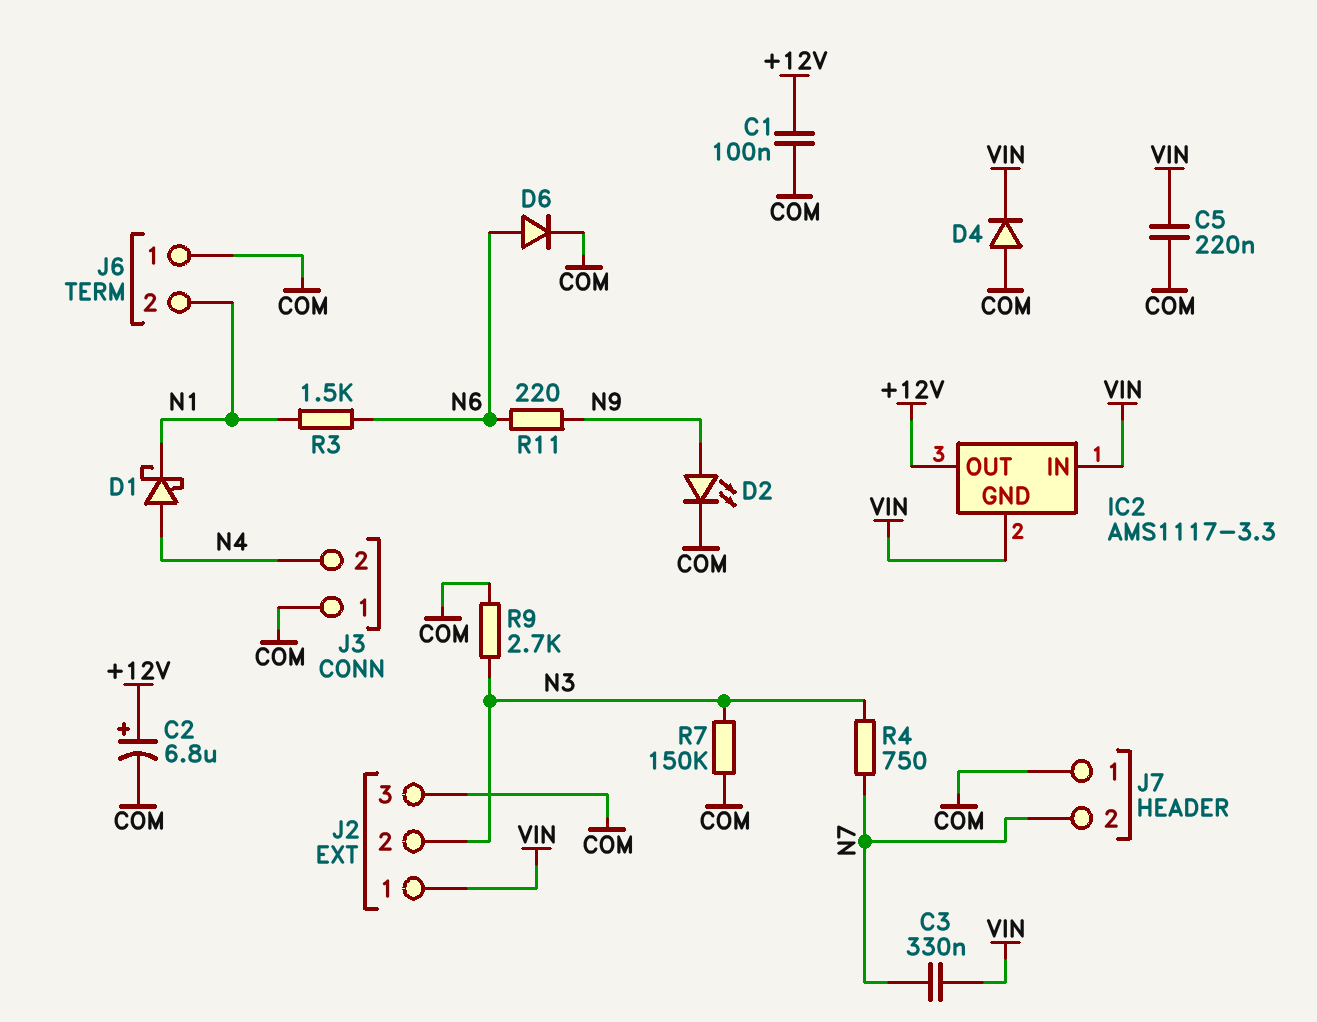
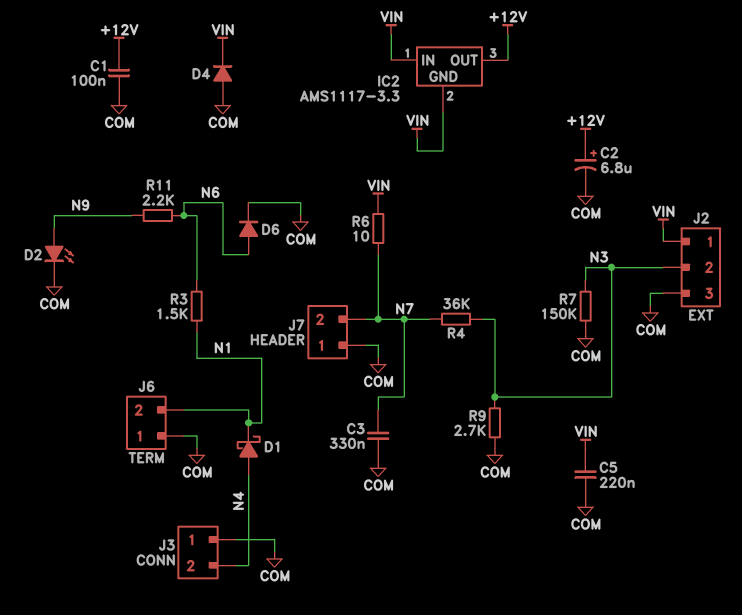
C3: 330nF (N7, VIN) -> 330nF (COM, N7)
R4: 750 (N3, N7) -> 36k (N3, N7)
R6: none -> 10 (N7, VIN)
R11: 220 (N6, N9) -> 2.2k (N6, N9)

